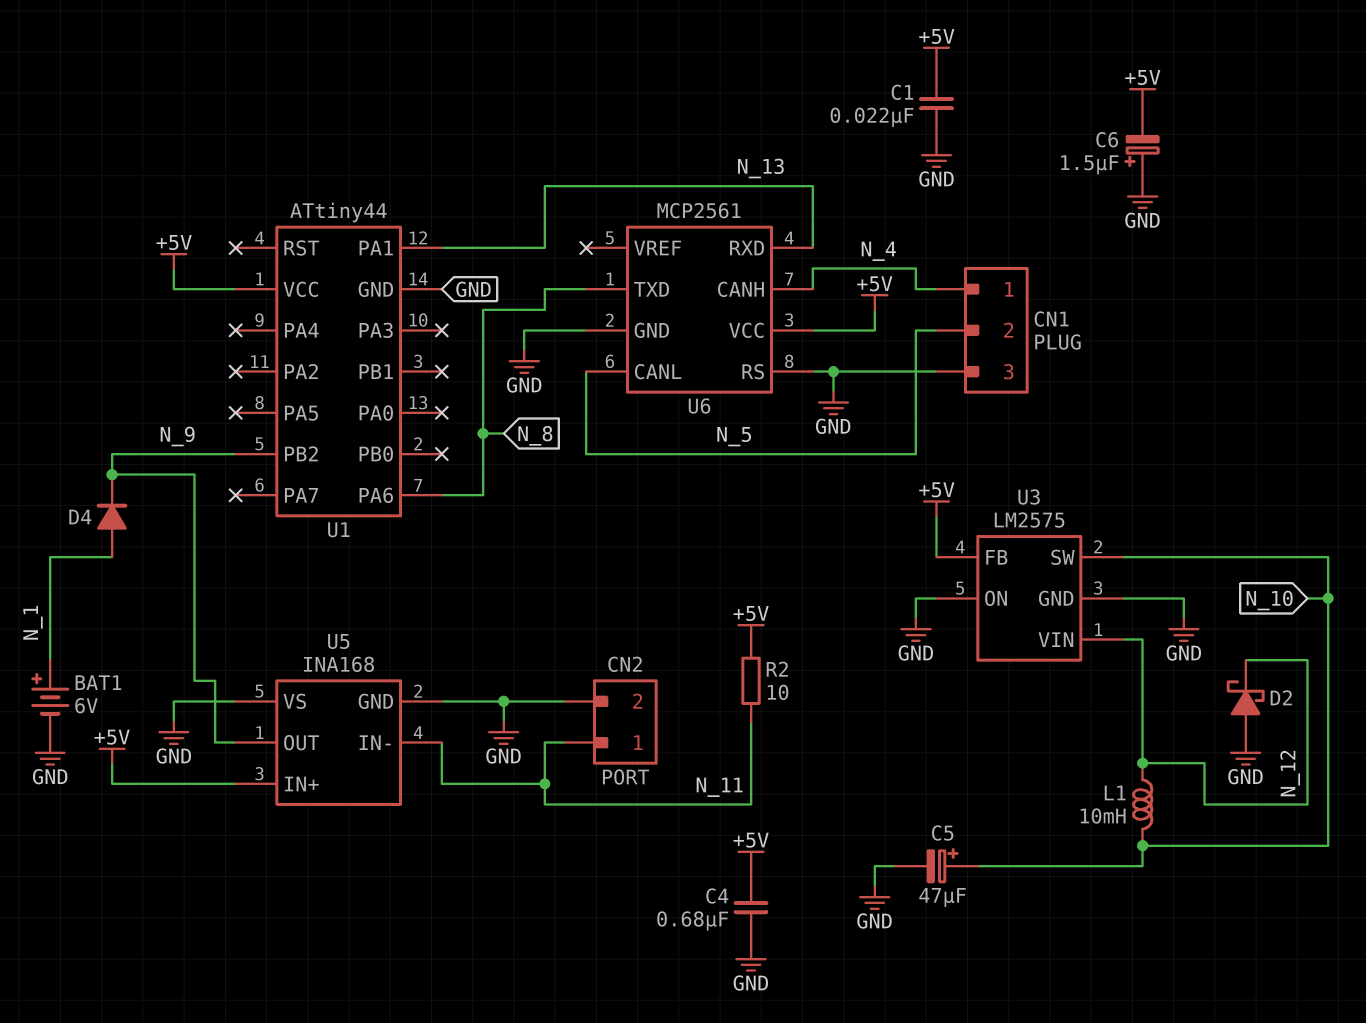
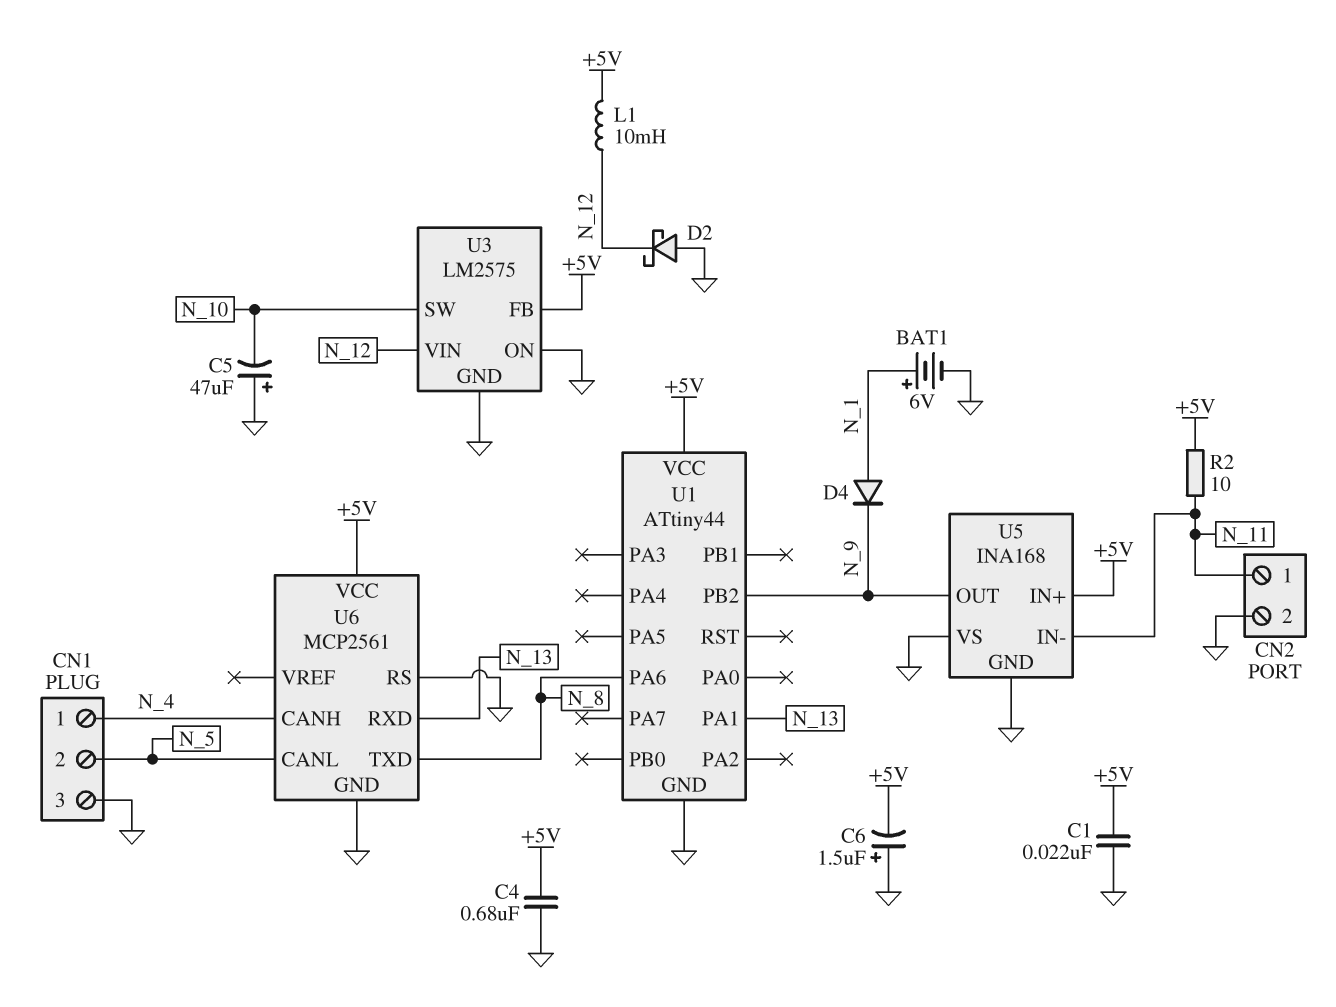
C5: 47uF (plus N_10, minus GND) -> 47uF (plus GND, minus N_10)
L1: 10mH (N_10, N_12) -> 10mH (+5V, N_12)

